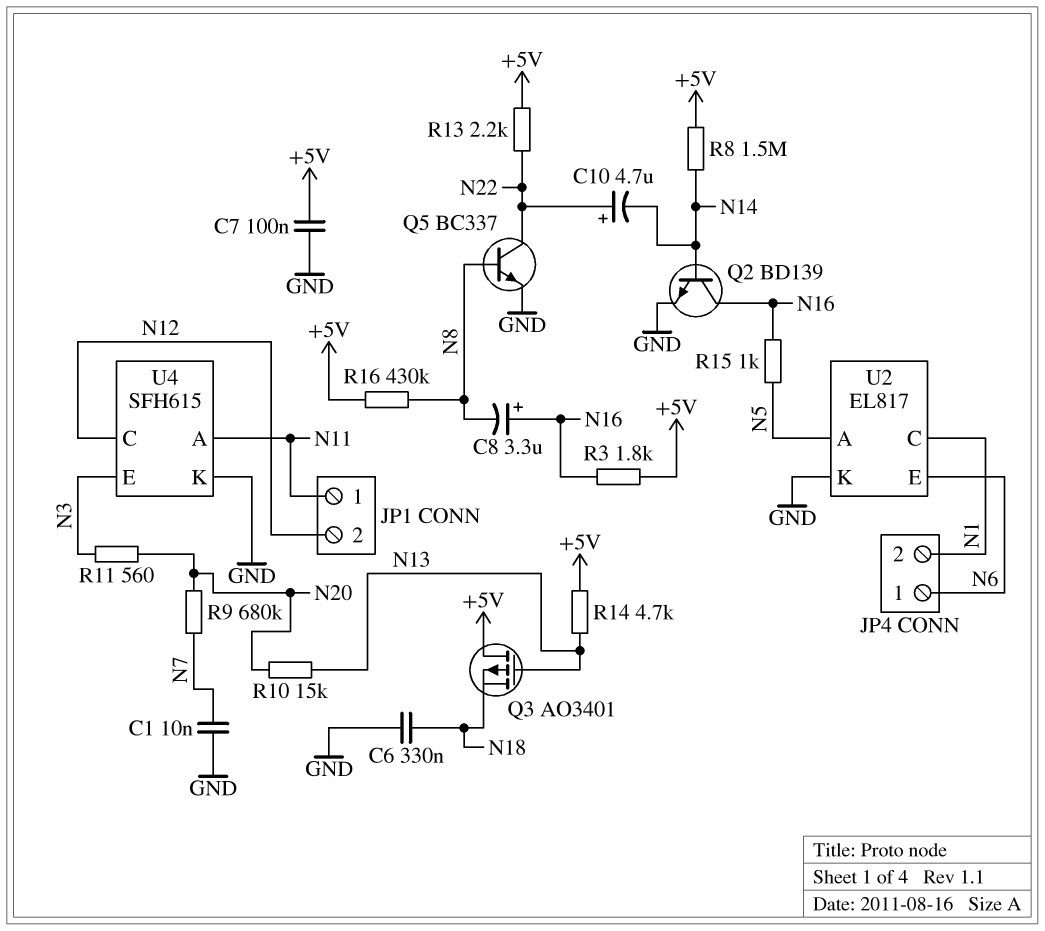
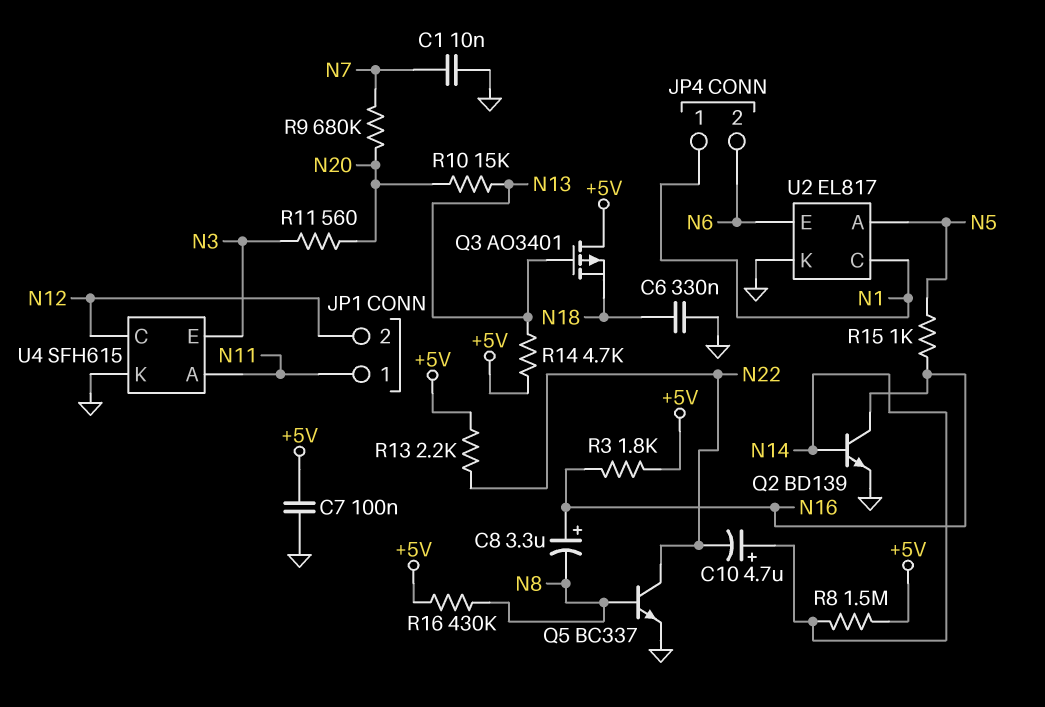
C10: 4.7uF (plus N22, minus N14) -> 4.7uF (plus N14, minus N22)
JP4 pin 1: N6 -> N1
JP4 pin 2: N1 -> N6

